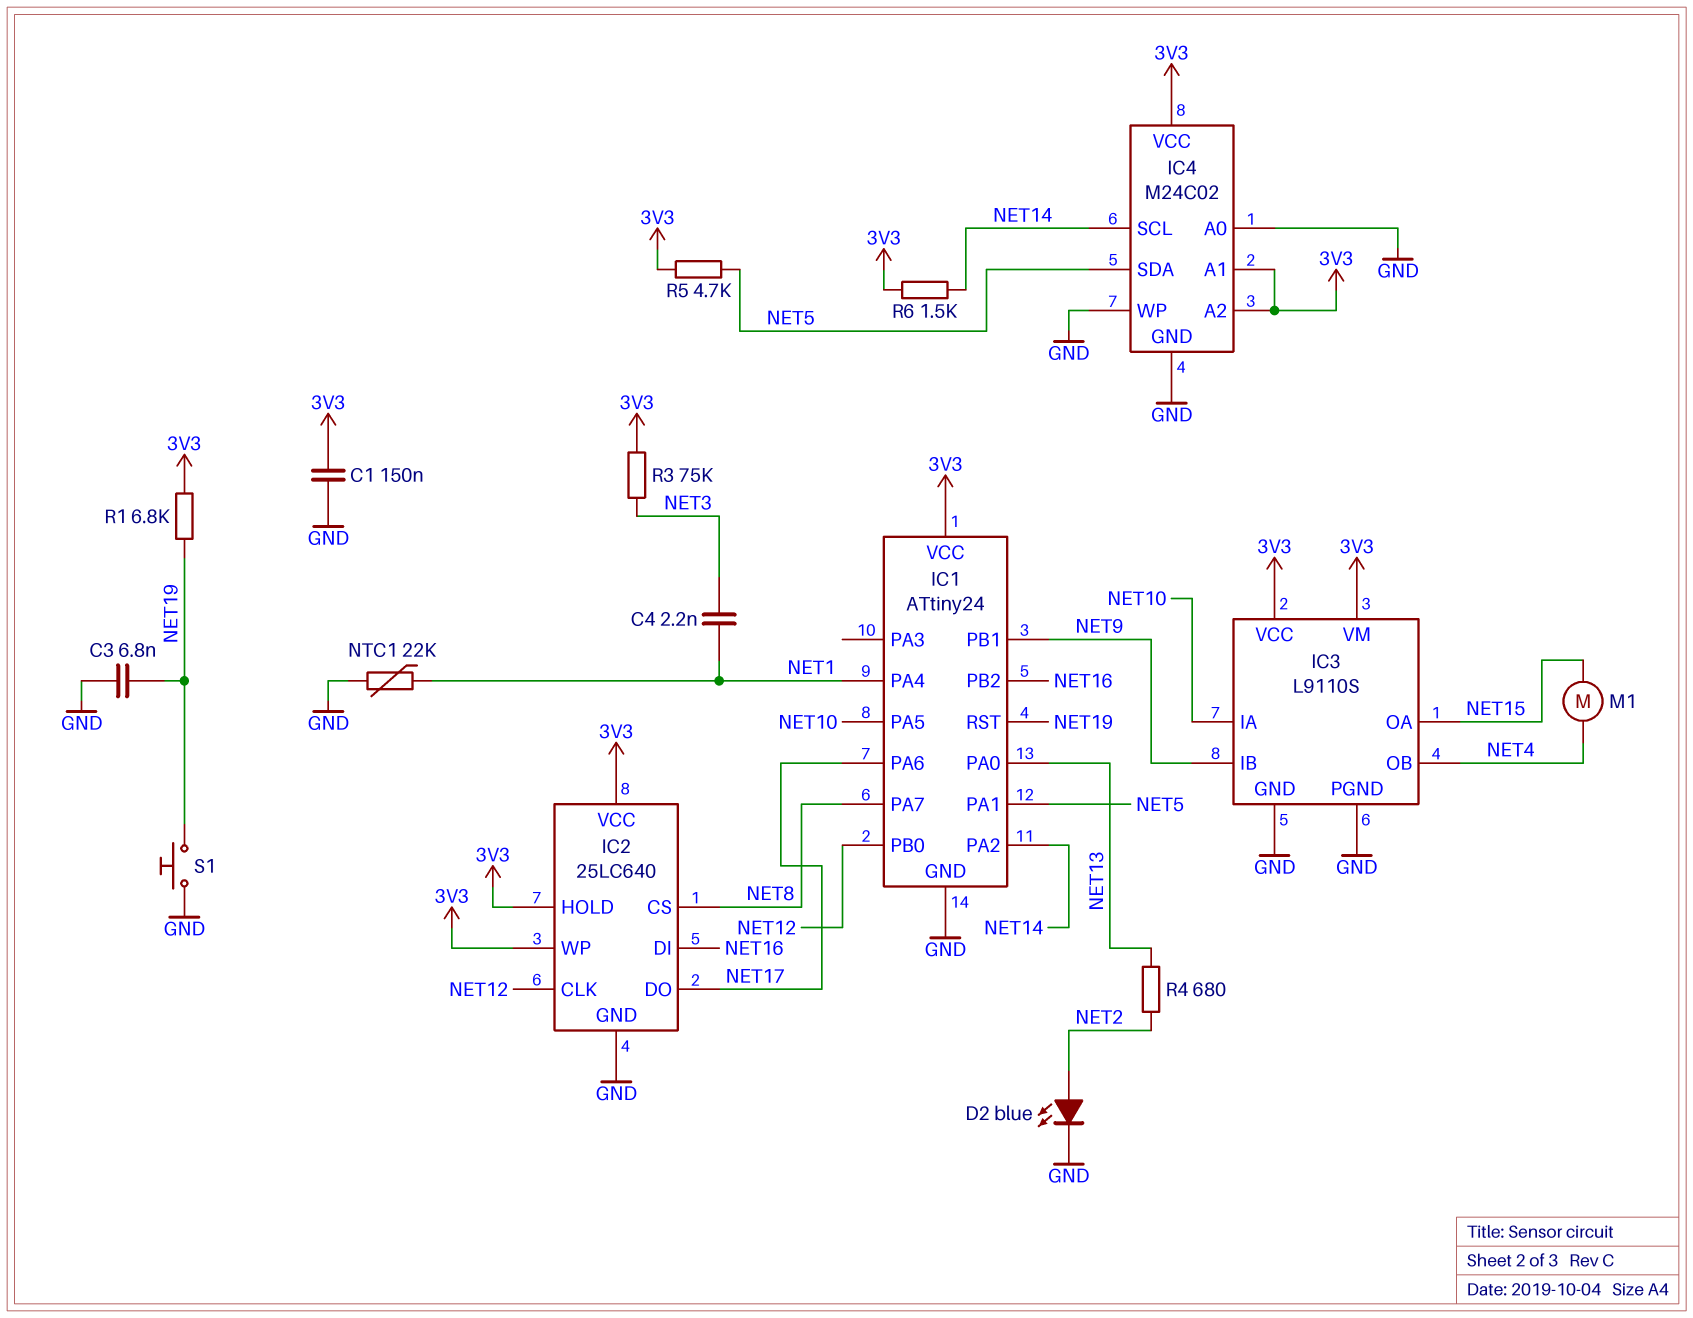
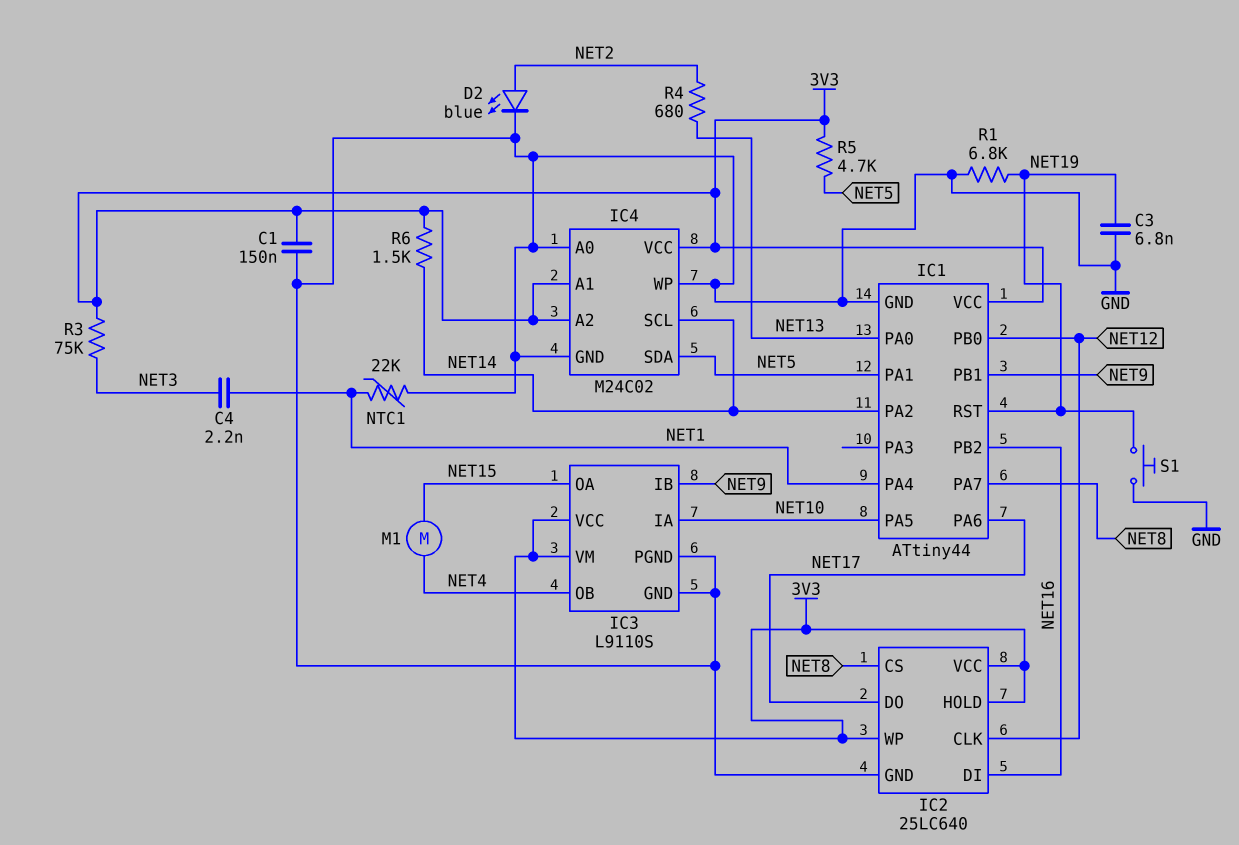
IC1: ATtiny24 -> ATtiny44
R1: 6.8k (3V3, NET19) -> 6.8k (GND, NET19)

